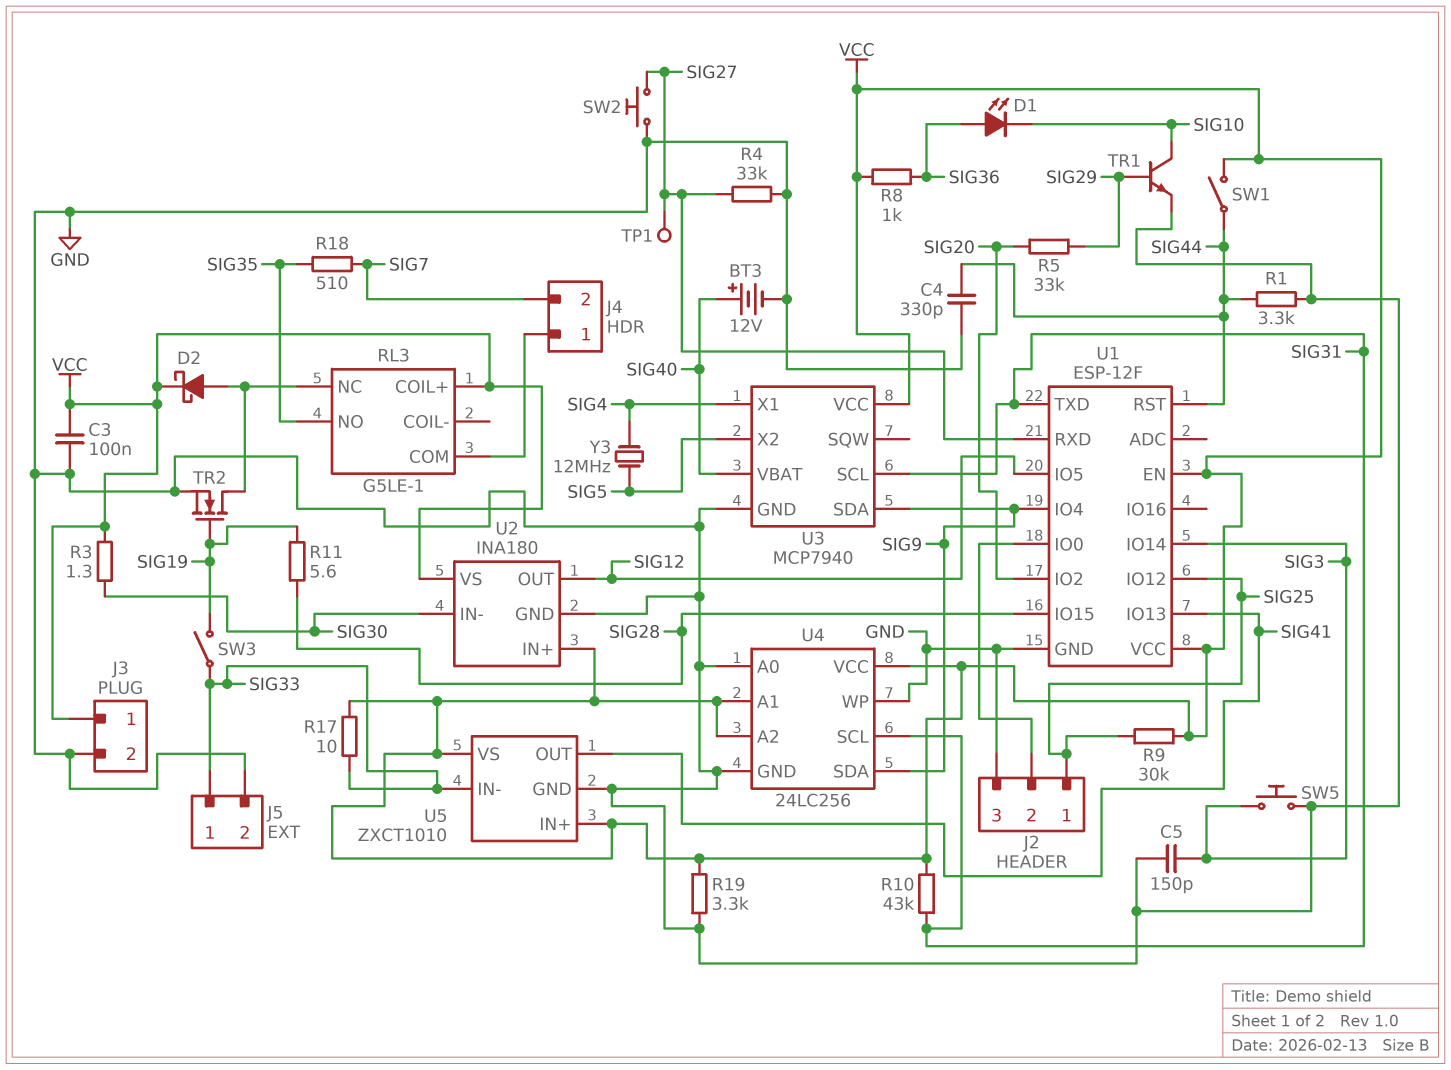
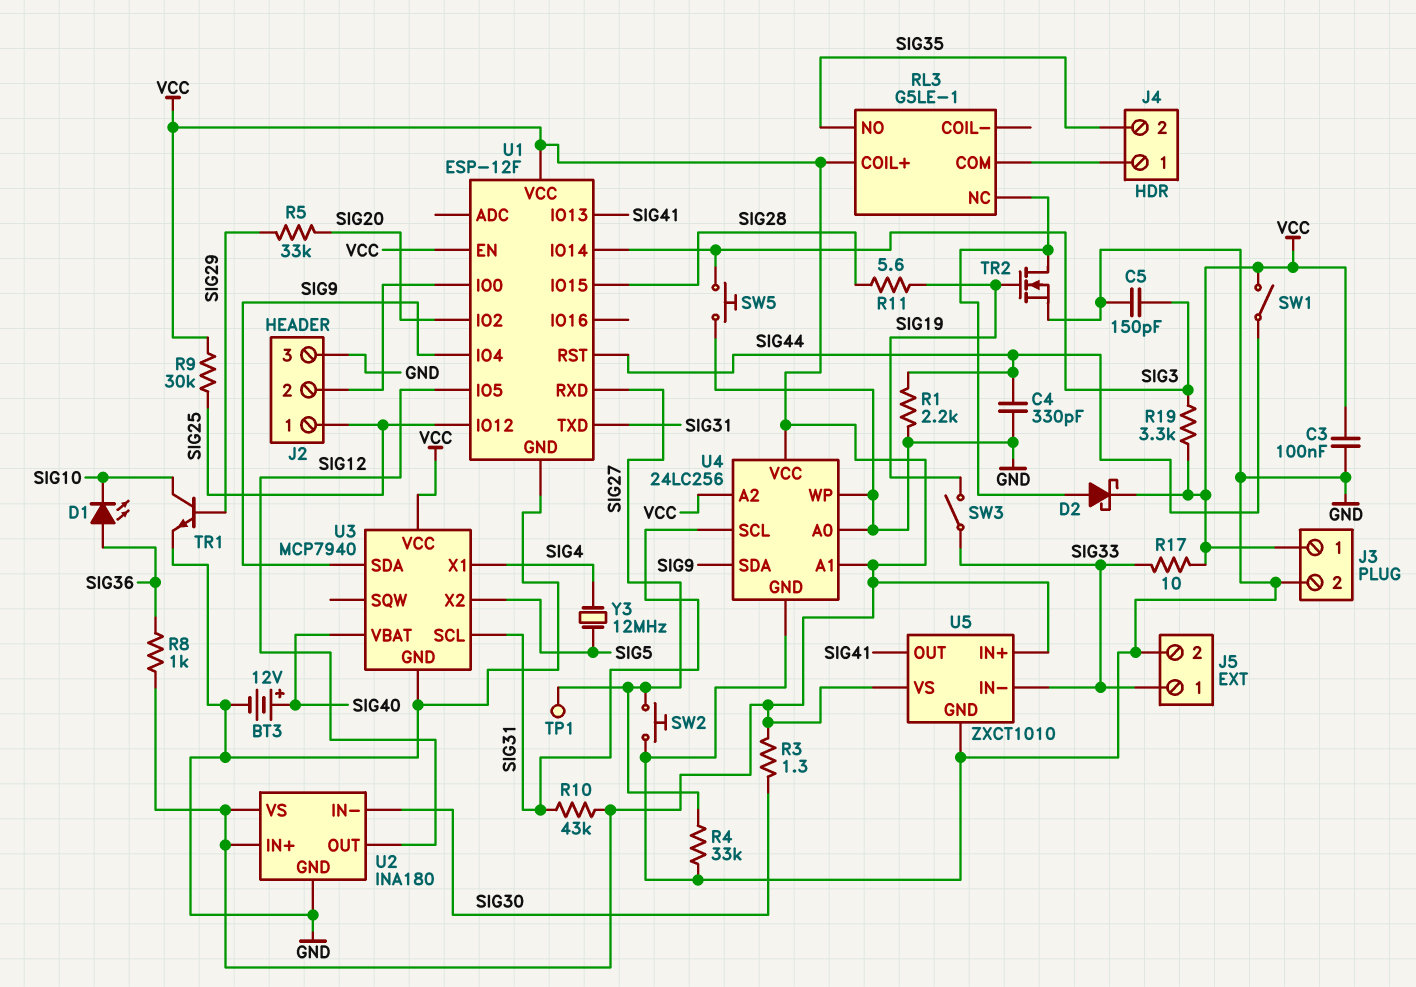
J4 pin 2: SIG7 -> SIG35
R1: 3.3k (GND, SIG44) -> 2.2k (GND, SIG44)
R18: 510 (SIG7, SIG35) -> none
R19: 3.3k (GND, VCC) -> 3.3k (SIG3, VCC)

